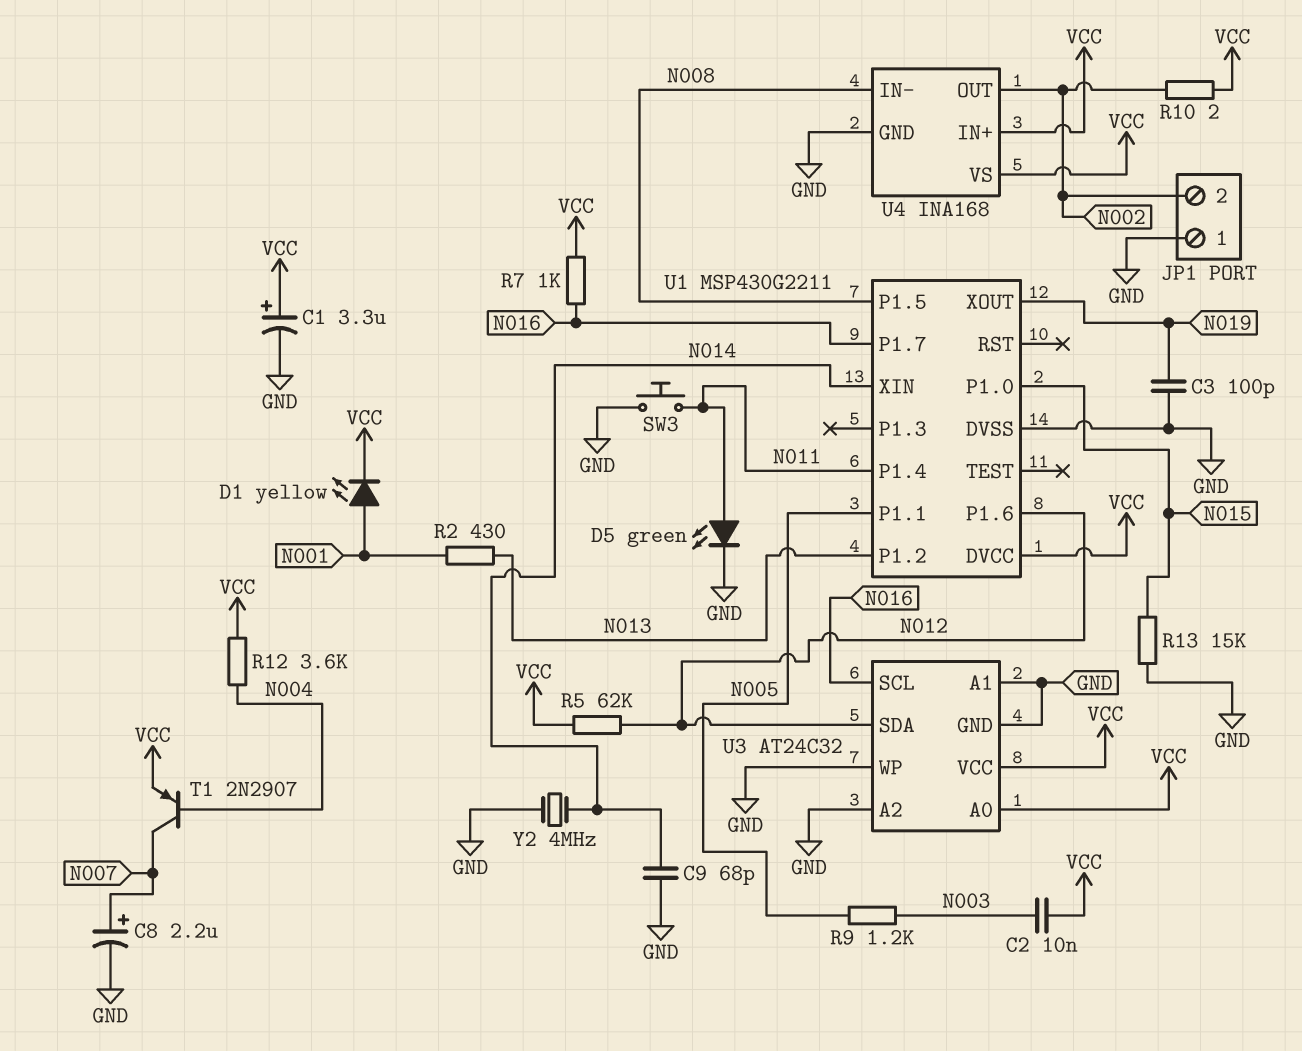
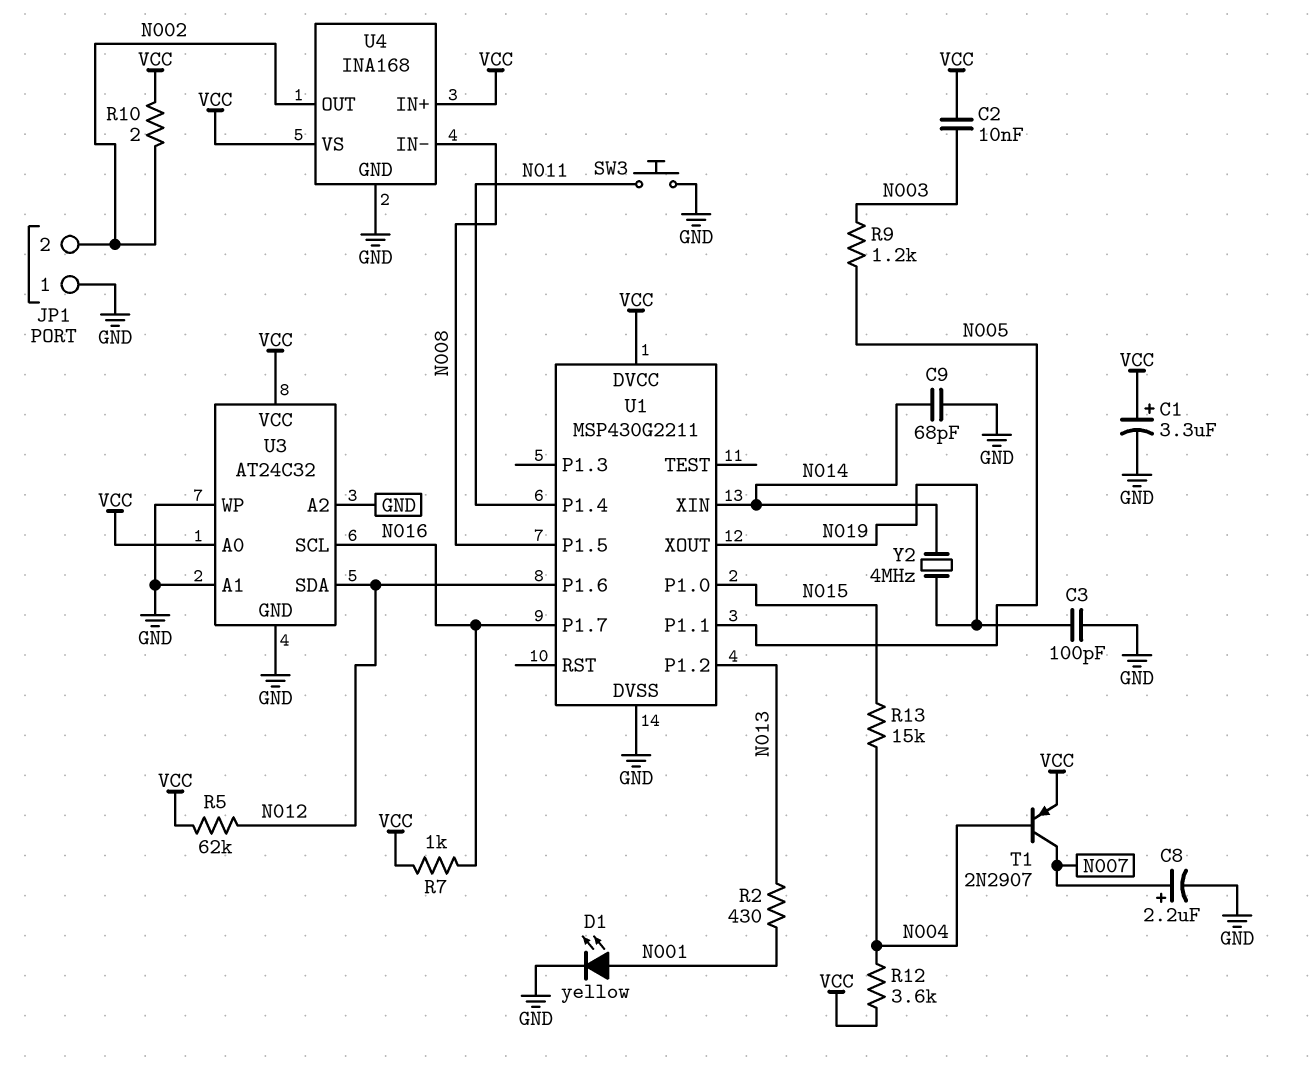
D1: LED yellow (A N001, K VCC) -> LED yellow (A N001, K GND)
D5: LED green (A N011, K GND) -> none
R13: 15k (GND, N015) -> 15k (N004, N015)
Y2: 4MHz (GND, N014) -> 4MHz (N014, N019)

